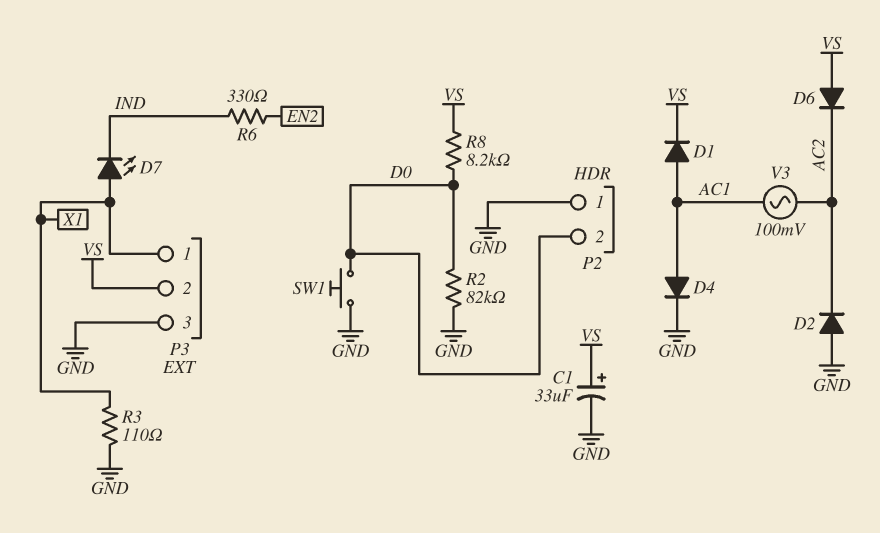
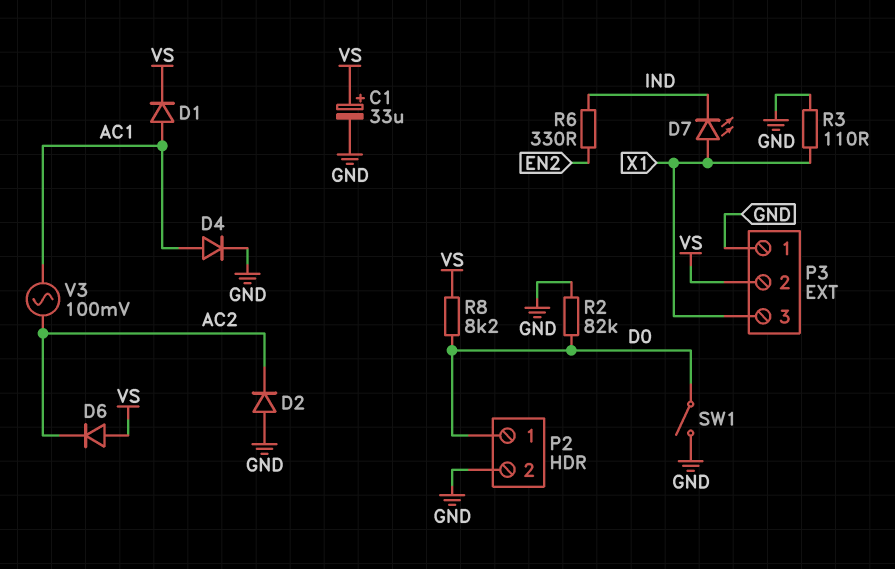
P2 pin 1: GND -> D0
P2 pin 2: D0 -> GND
P3 pin 1: X1 -> GND
P3 pin 3: GND -> X1
SW1: button (D0, GND) -> switch (D0, GND)

